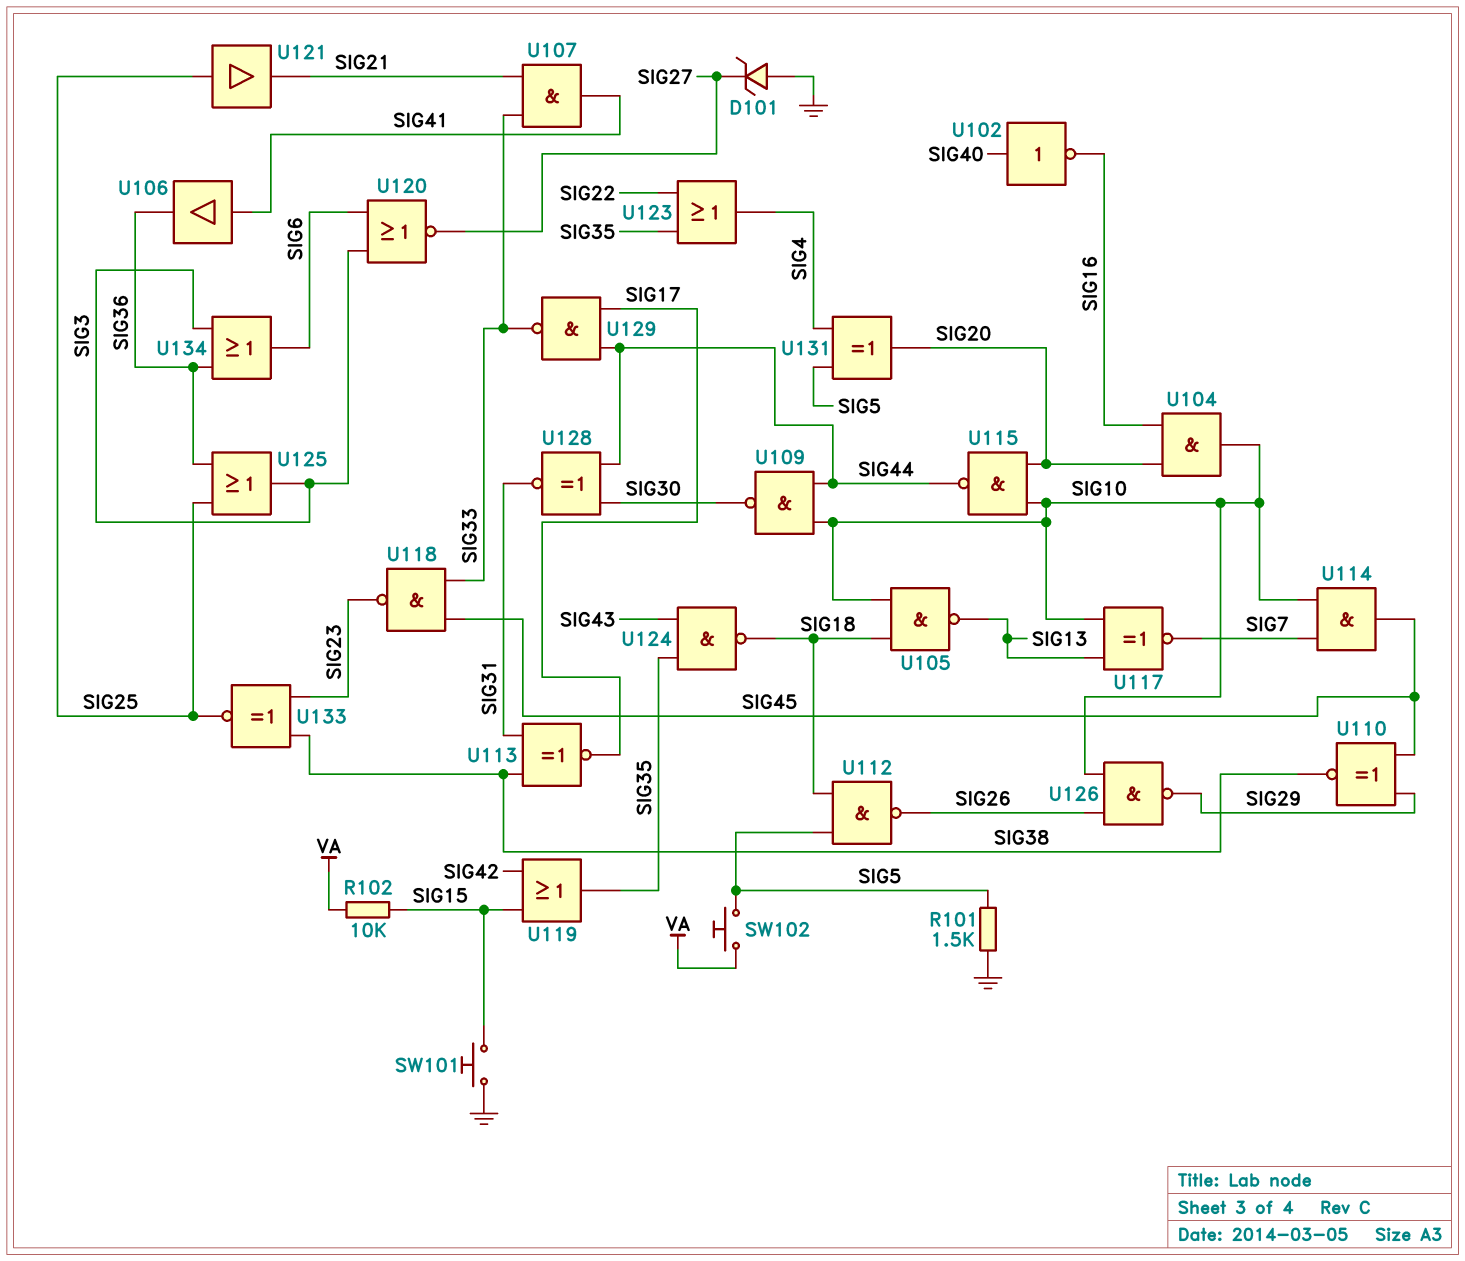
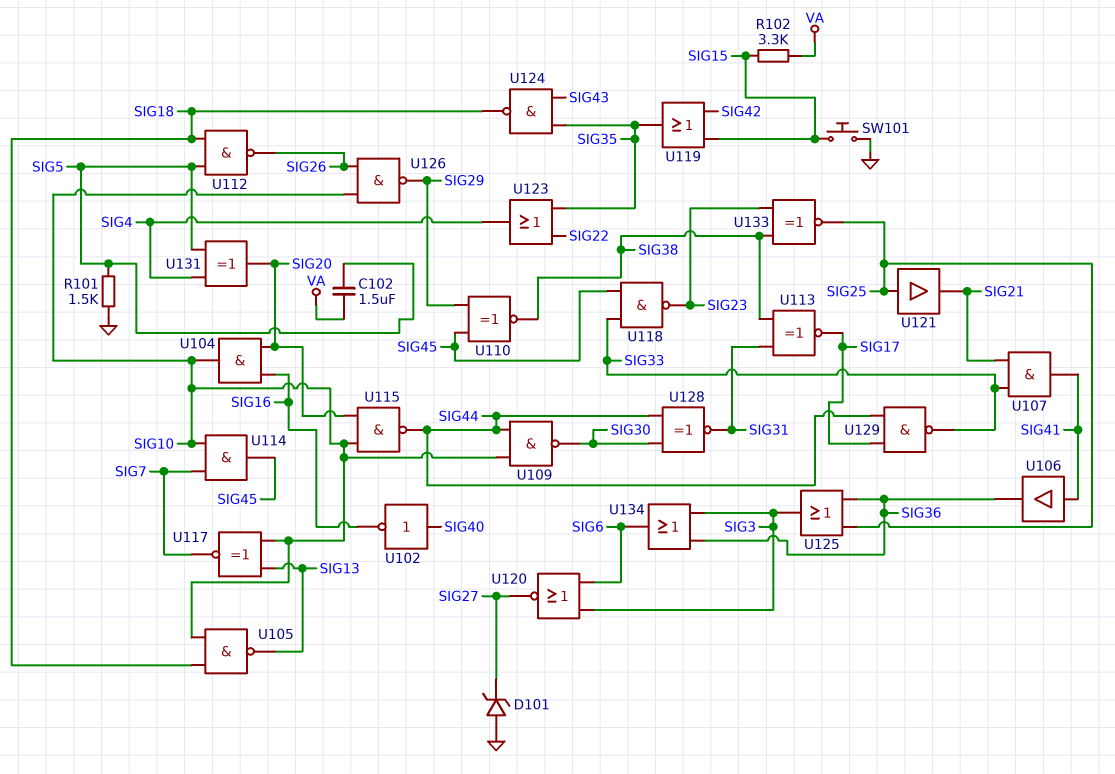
C102: none -> 1.5uF (SIG5, VA)
R102: 10k (SIG15, VA) -> 3.3k (SIG15, VA)
SW102: button (SIG5, VA) -> none

